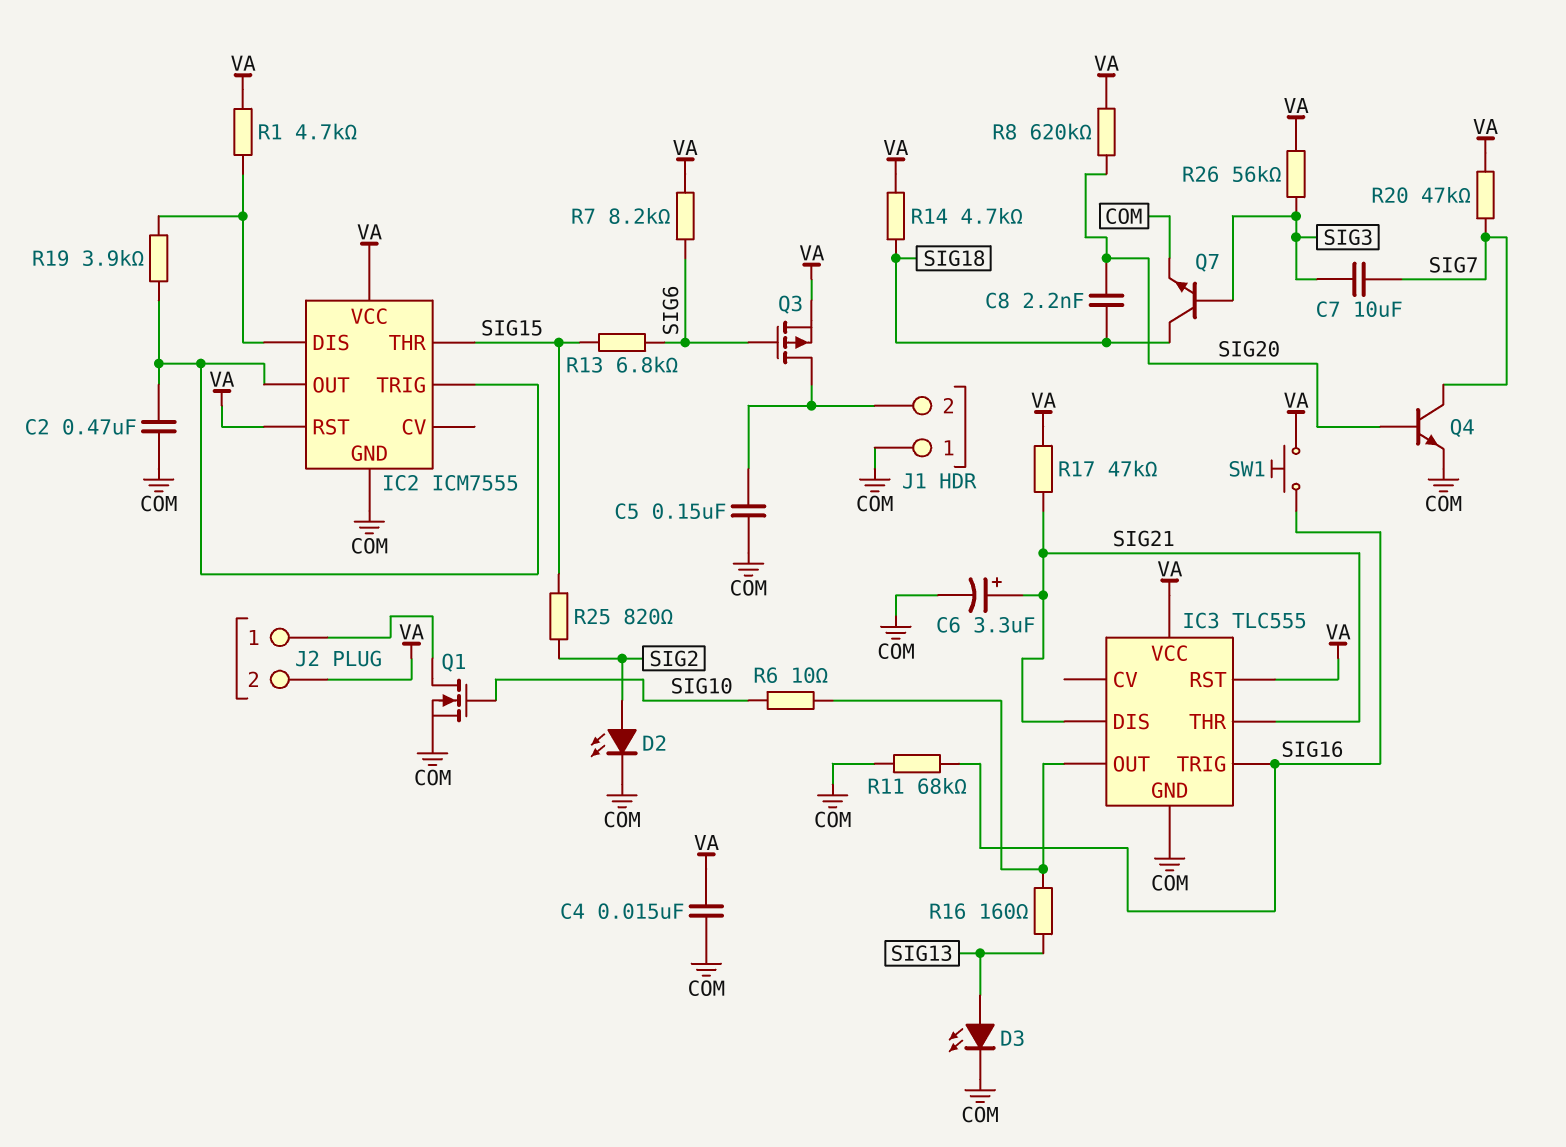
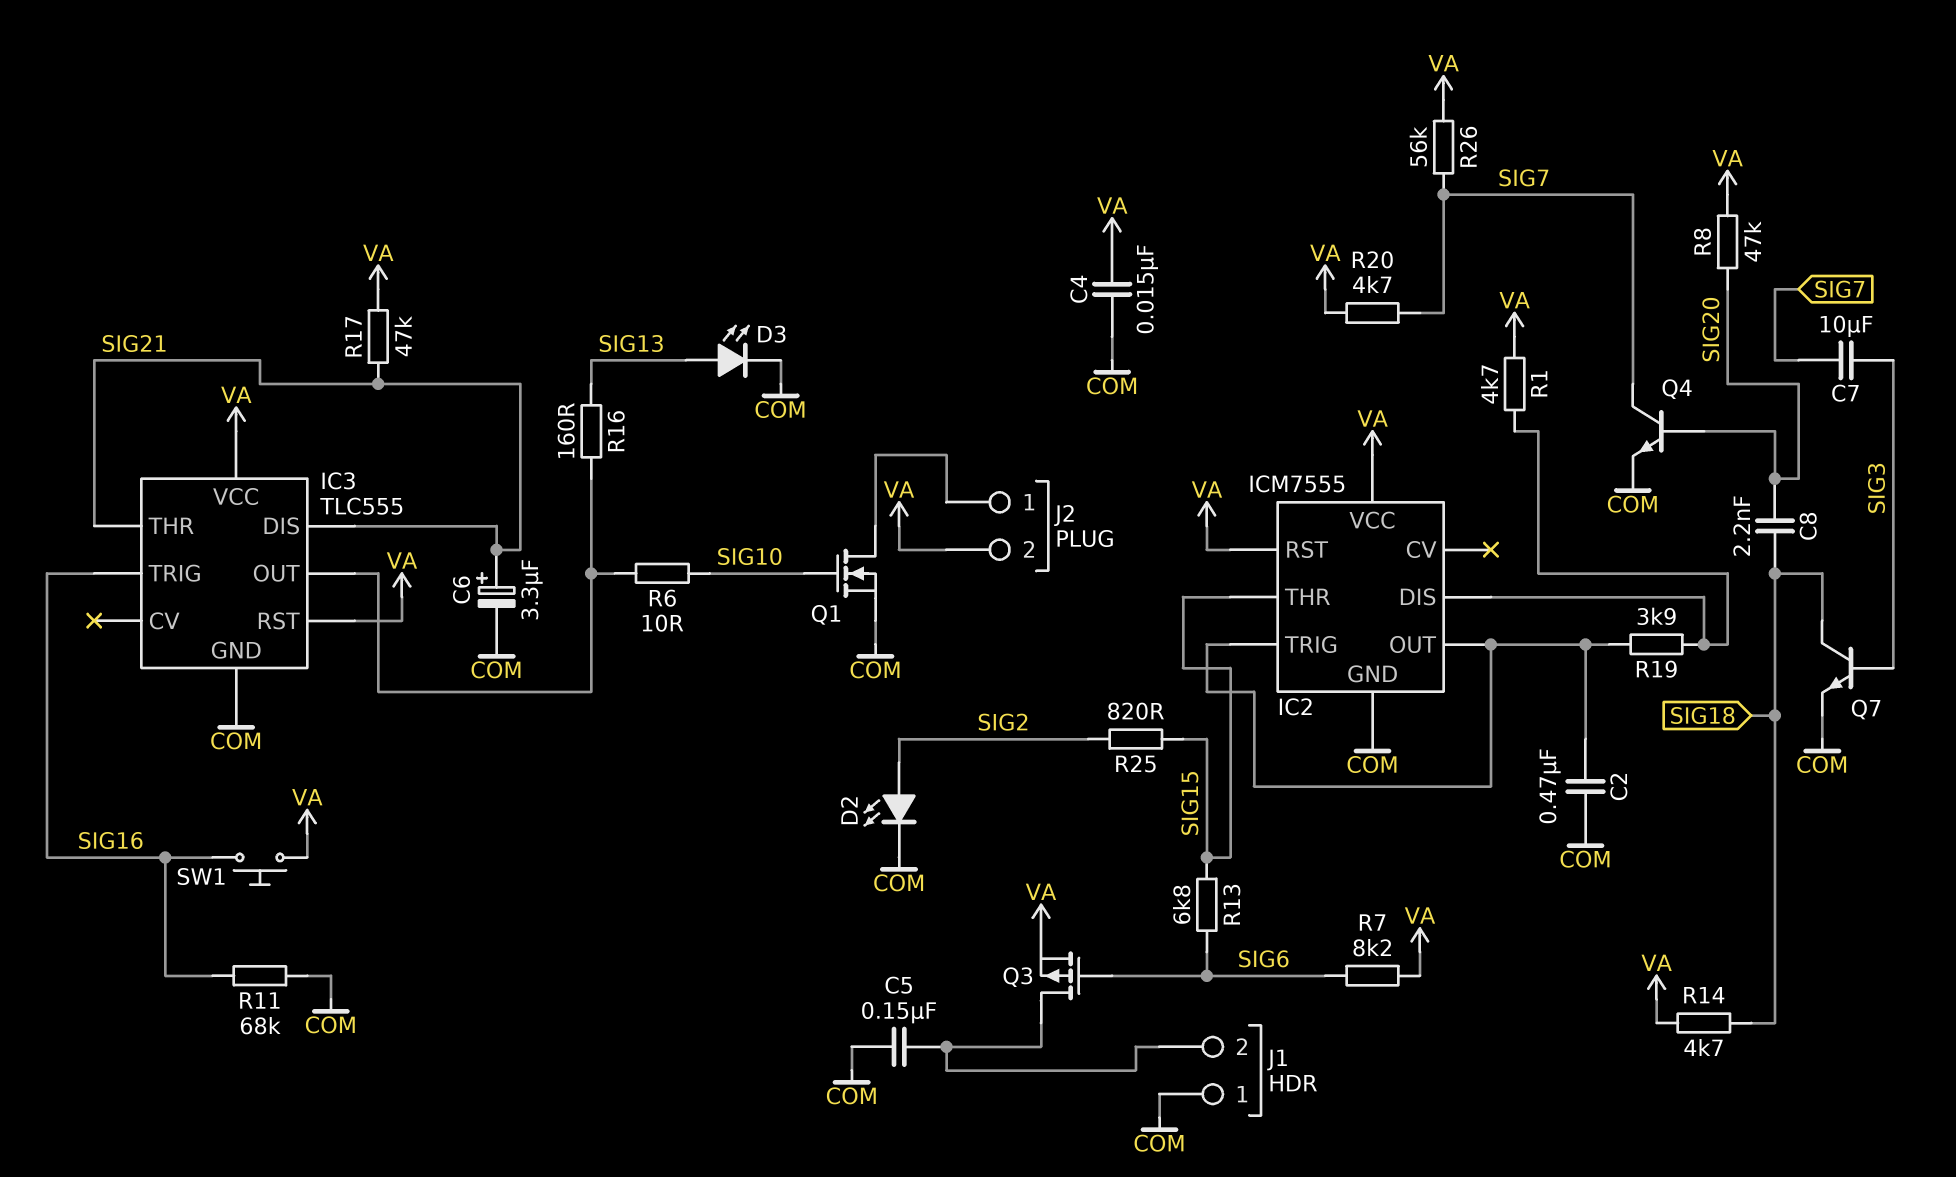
R8: 620k (SIG20, VA) -> 47k (SIG20, VA)
R20: 47k (SIG7, VA) -> 4.7k (SIG7, VA)
R26: 56k (SIG3, VA) -> 56k (SIG7, VA)

